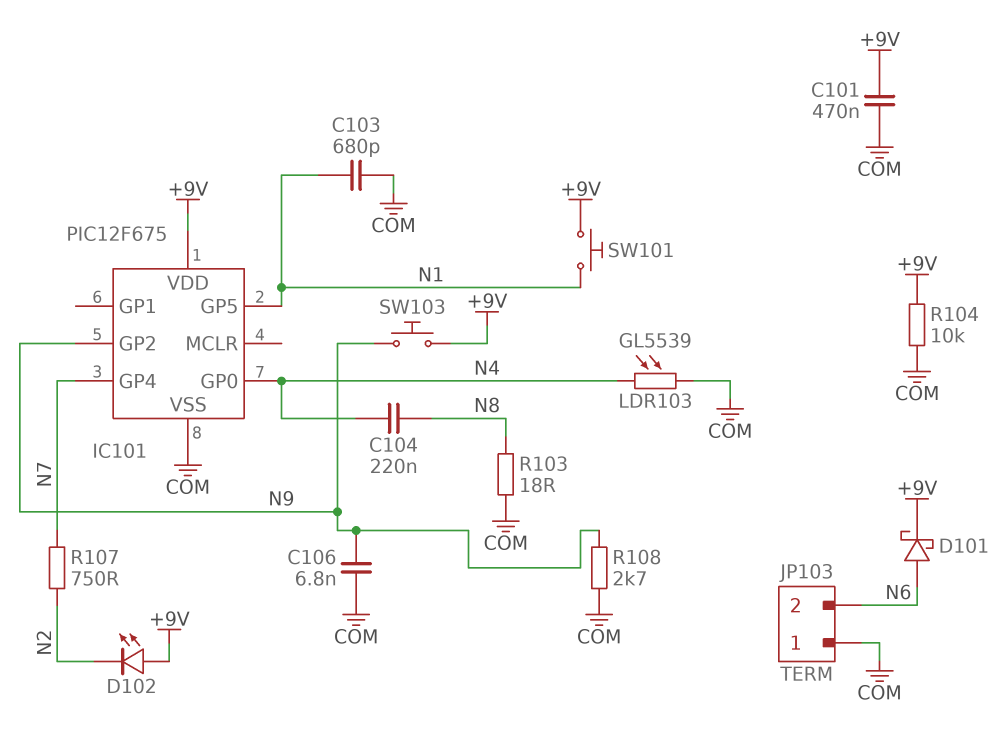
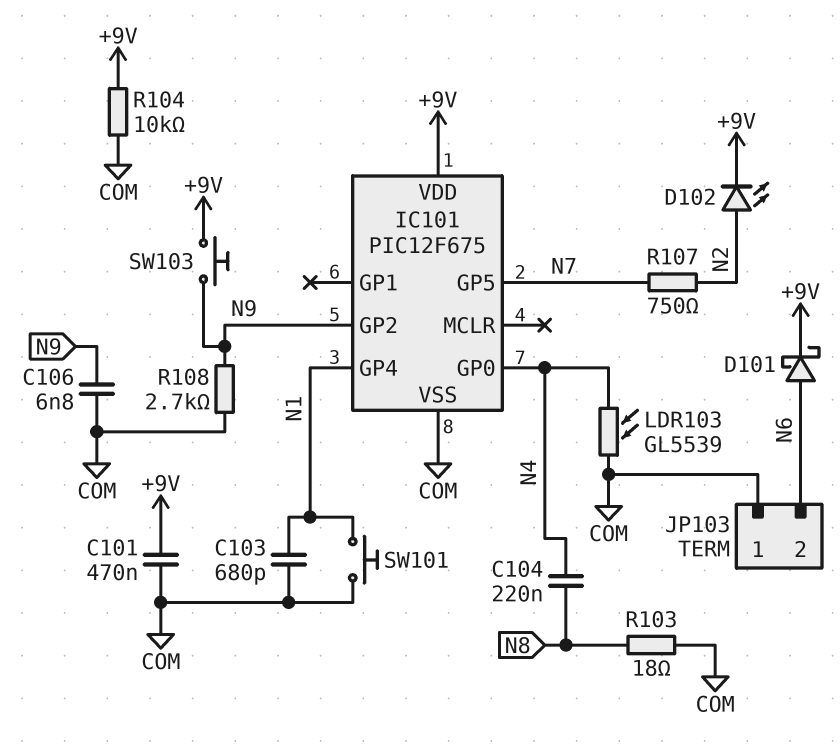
D102: LED (A +9V, K N2) -> LED (A N2, K +9V)
IC101 pin GP4: N7 -> N1
IC101 pin GP5: N1 -> N7
SW101: button (+9V, N1) -> button (COM, N1)

